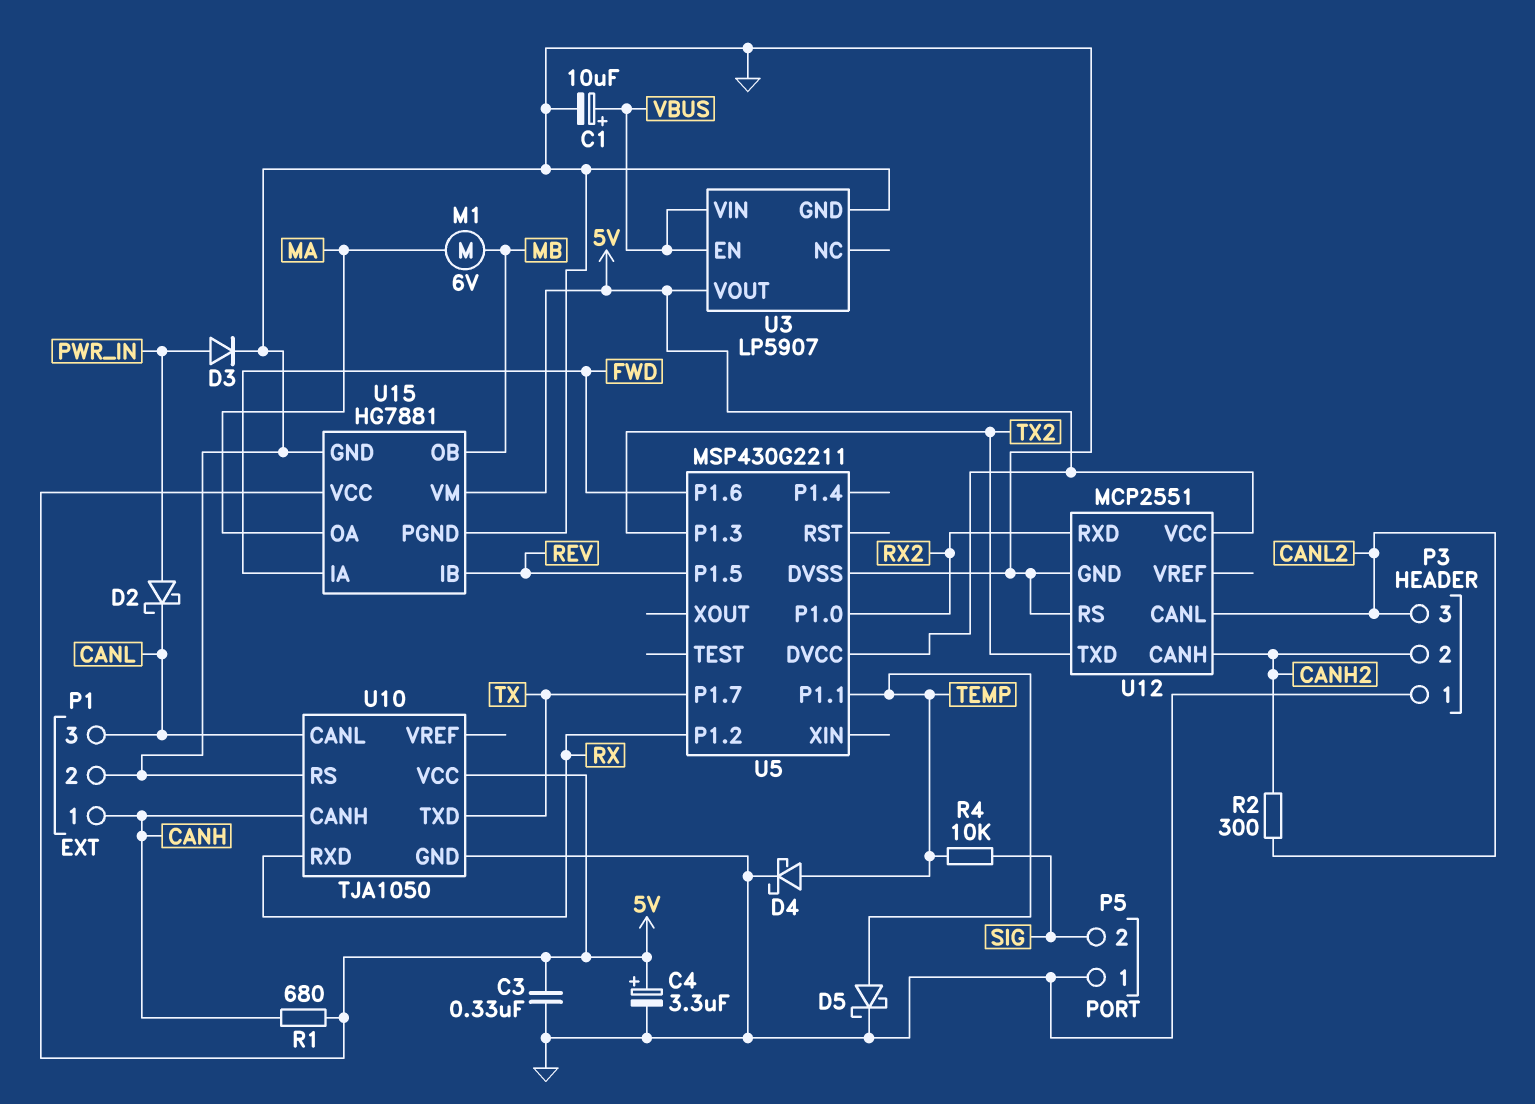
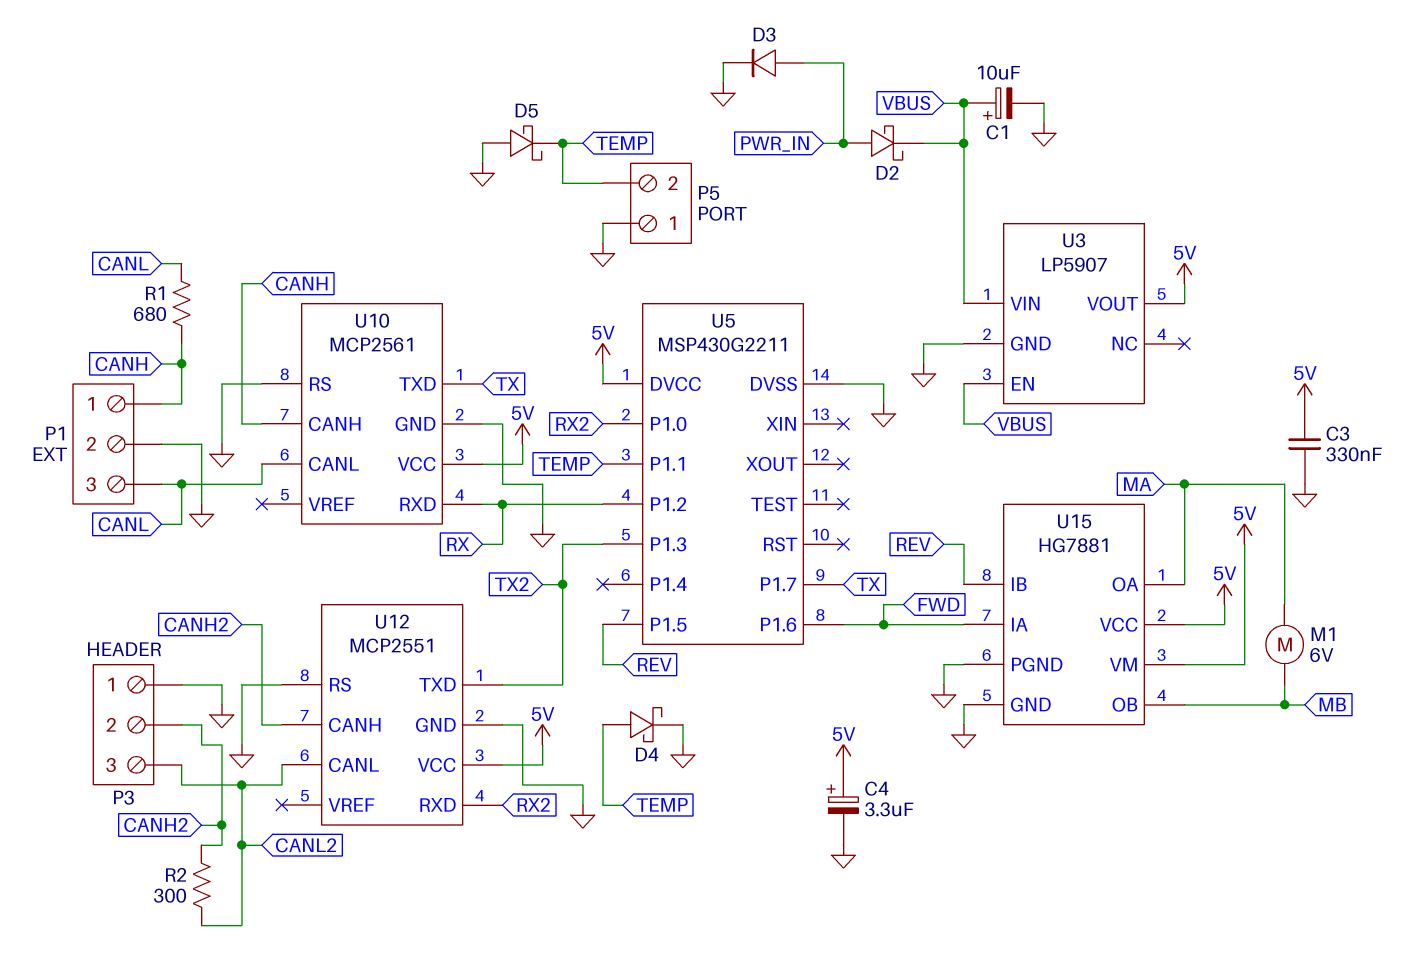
D2: schottky (A PWR_IN, K CANL) -> schottky (A PWR_IN, K VBUS)
D5: schottky (A TEMP, K GND) -> schottky (A GND, K TEMP)
P5 pin 2: SIG -> TEMP
R1: 680 (5V, CANH) -> 680 (CANH, CANL)
R4: 10k (SIG, TEMP) -> none
U10: TJA1050 -> MCP2561

